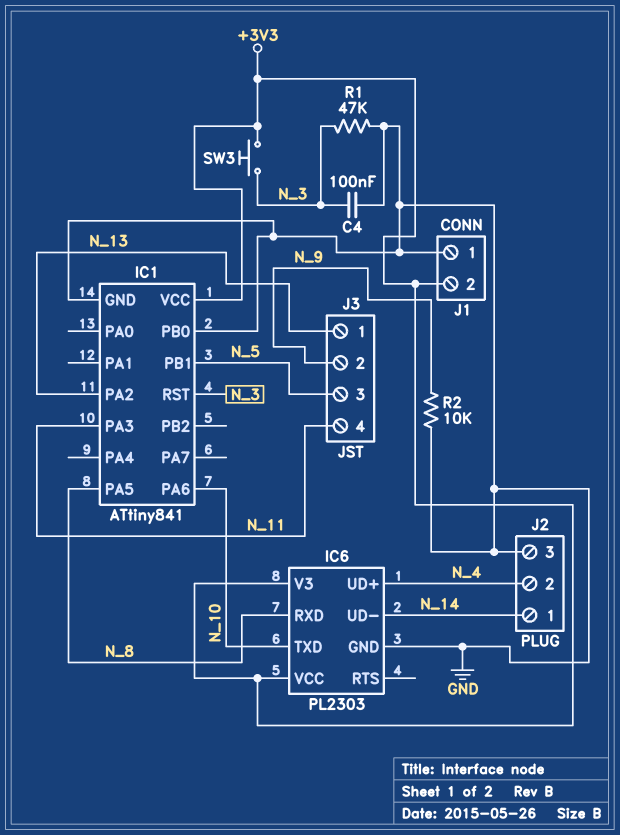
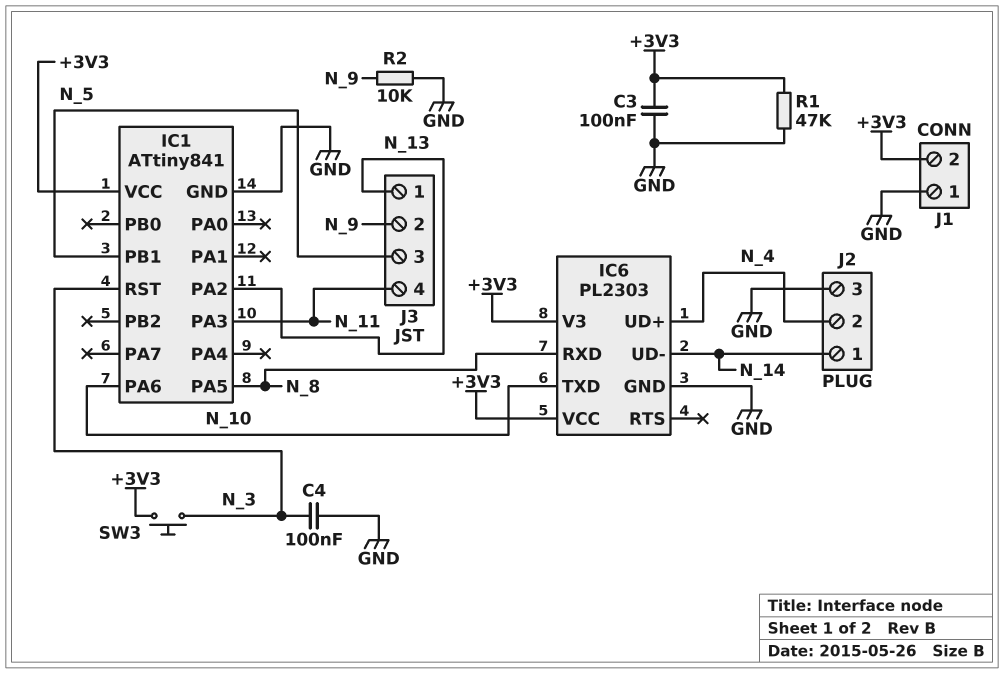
C3: none -> 100nF (+3V3, GND)
IC1 pin PB0: GND -> none
R1: 47k (GND, N_3) -> 47k (+3V3, GND)

